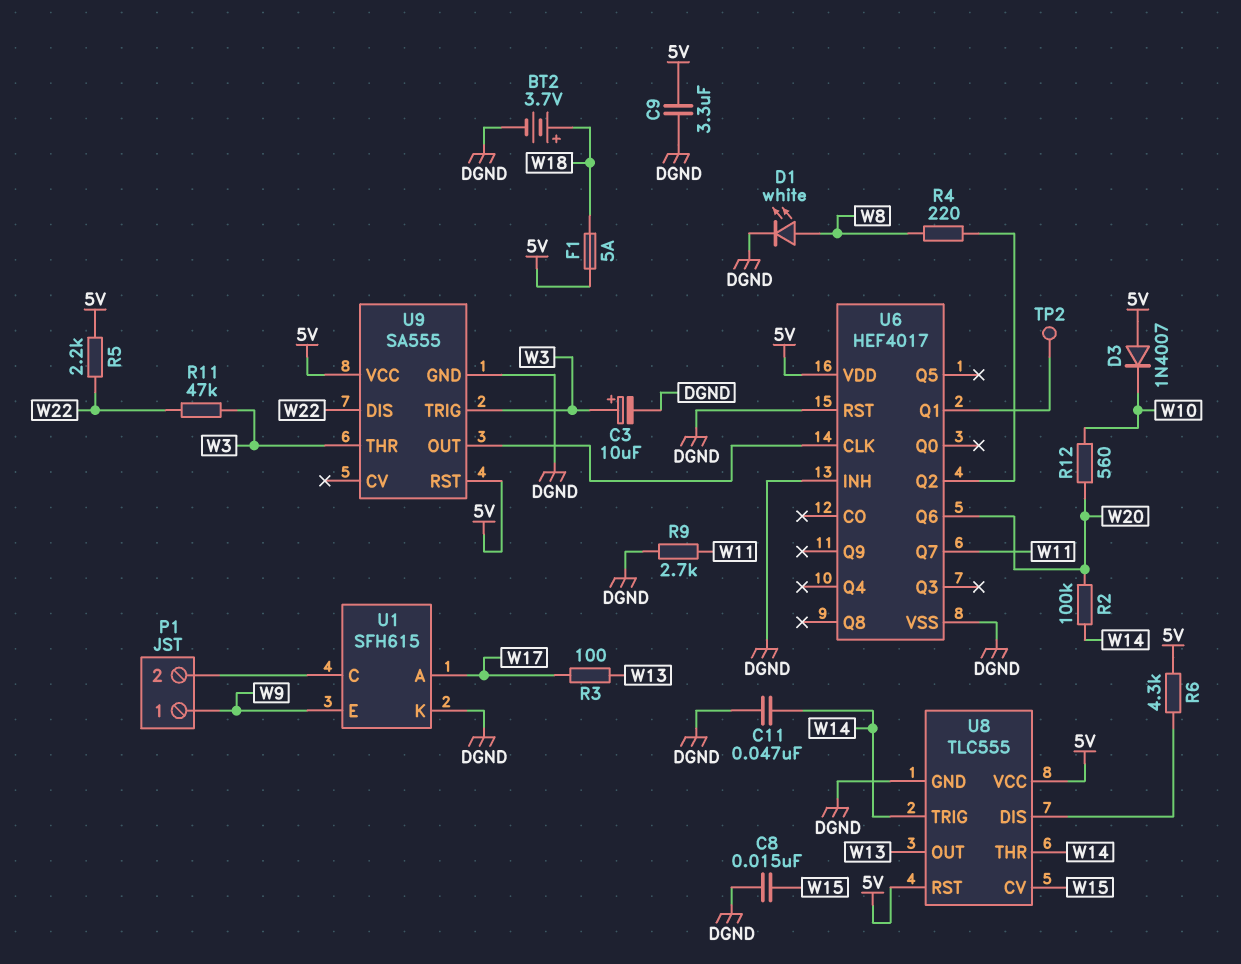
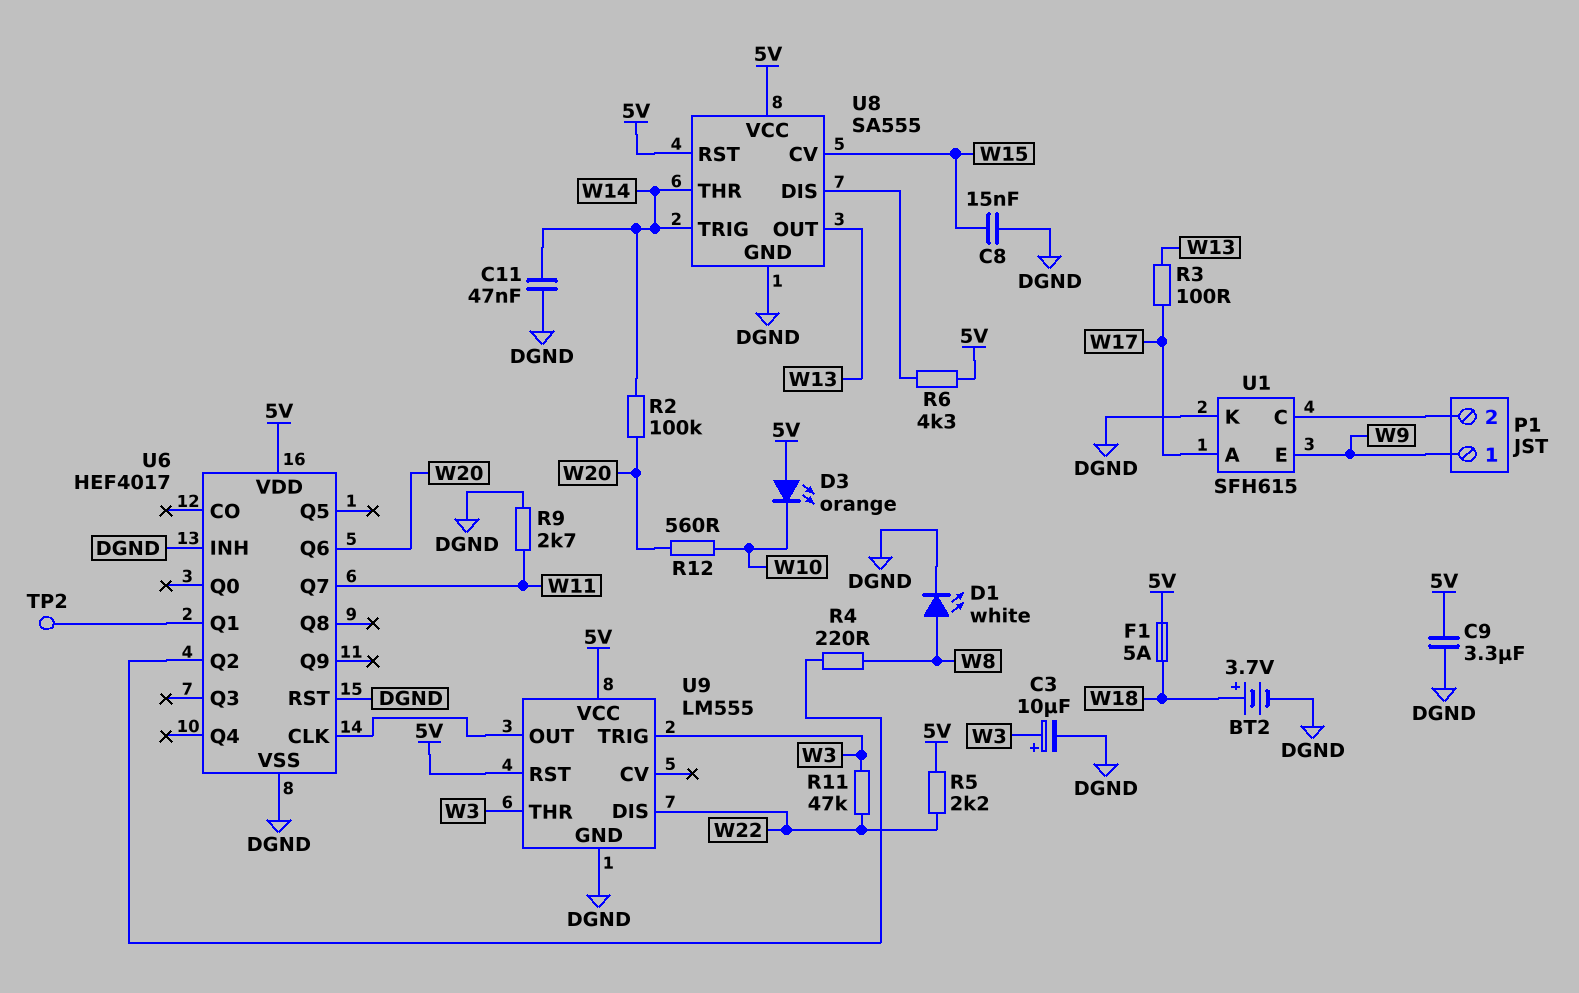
D3: diode 1N4007 (A 5V, K W10) -> LED orange (A 5V, K W10)
U8: TLC555 -> SA555
U9: SA555 -> LM555

